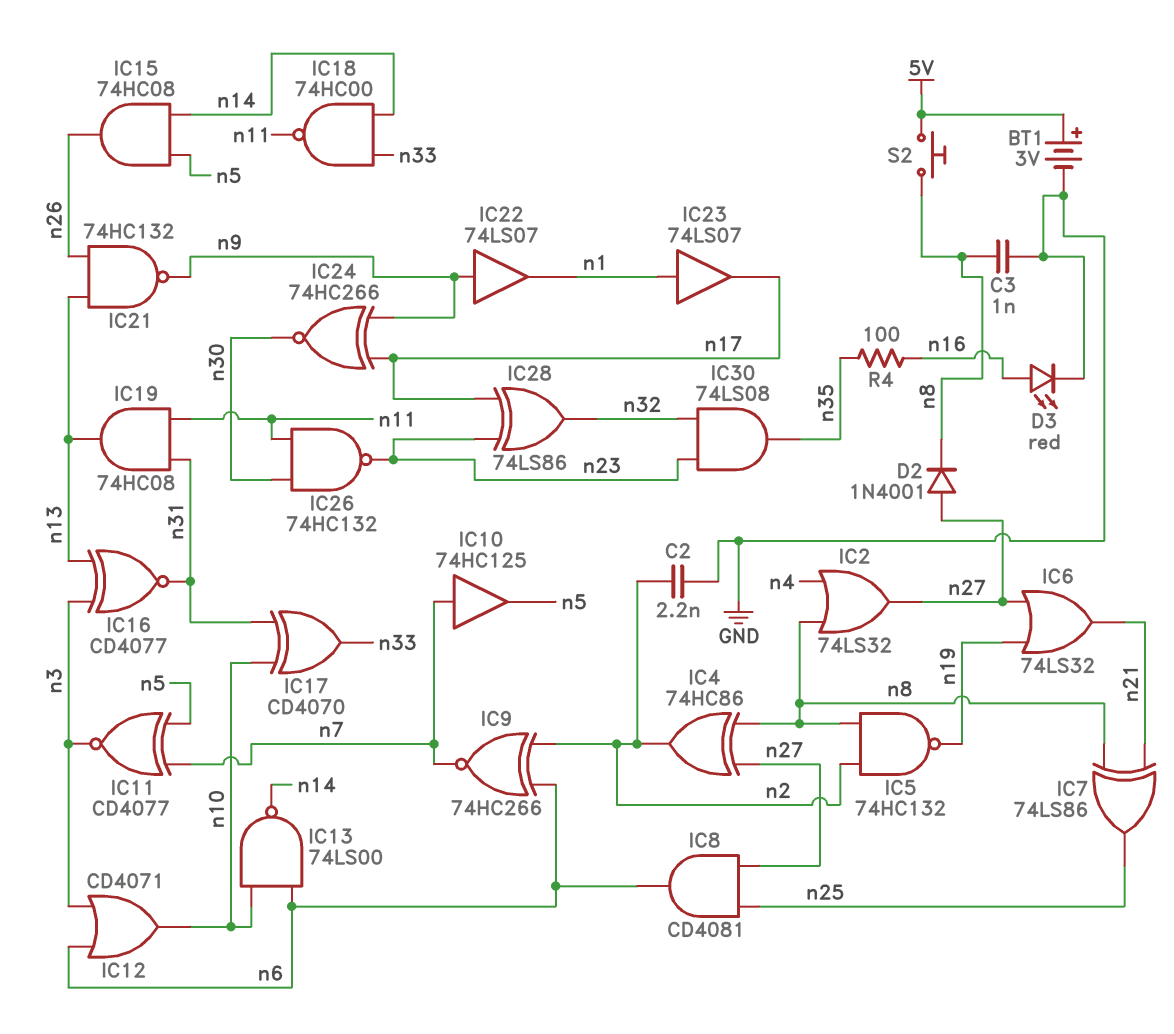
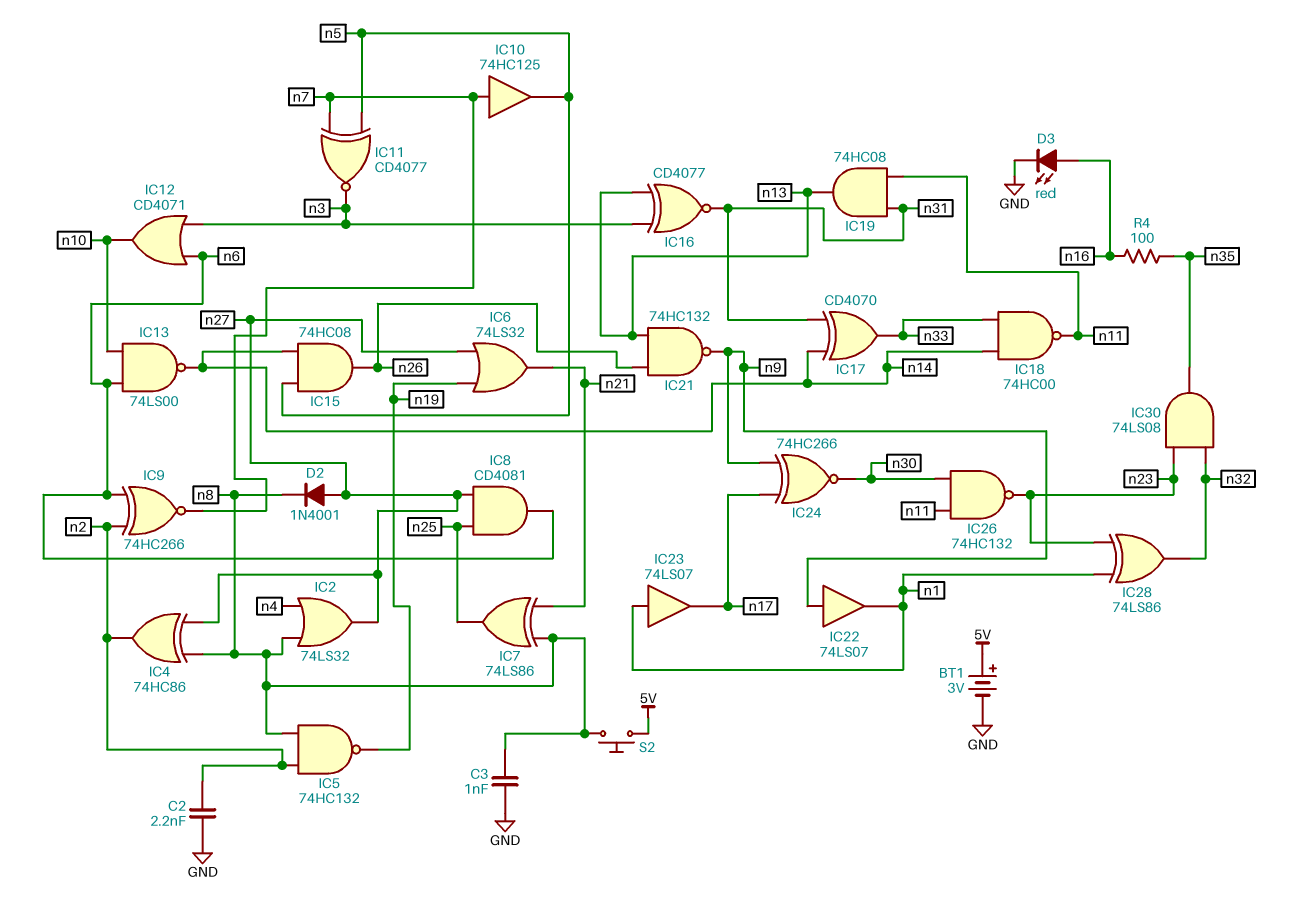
IC17: XOR CD4070 (in n10, in n31, out n33) -> XOR CD4070 (in n14, in n31, out n33)
IC28: XOR 74LS86 (in n17, in n23, out n32) -> XOR 74LS86 (in n1, in n23, out n32)

